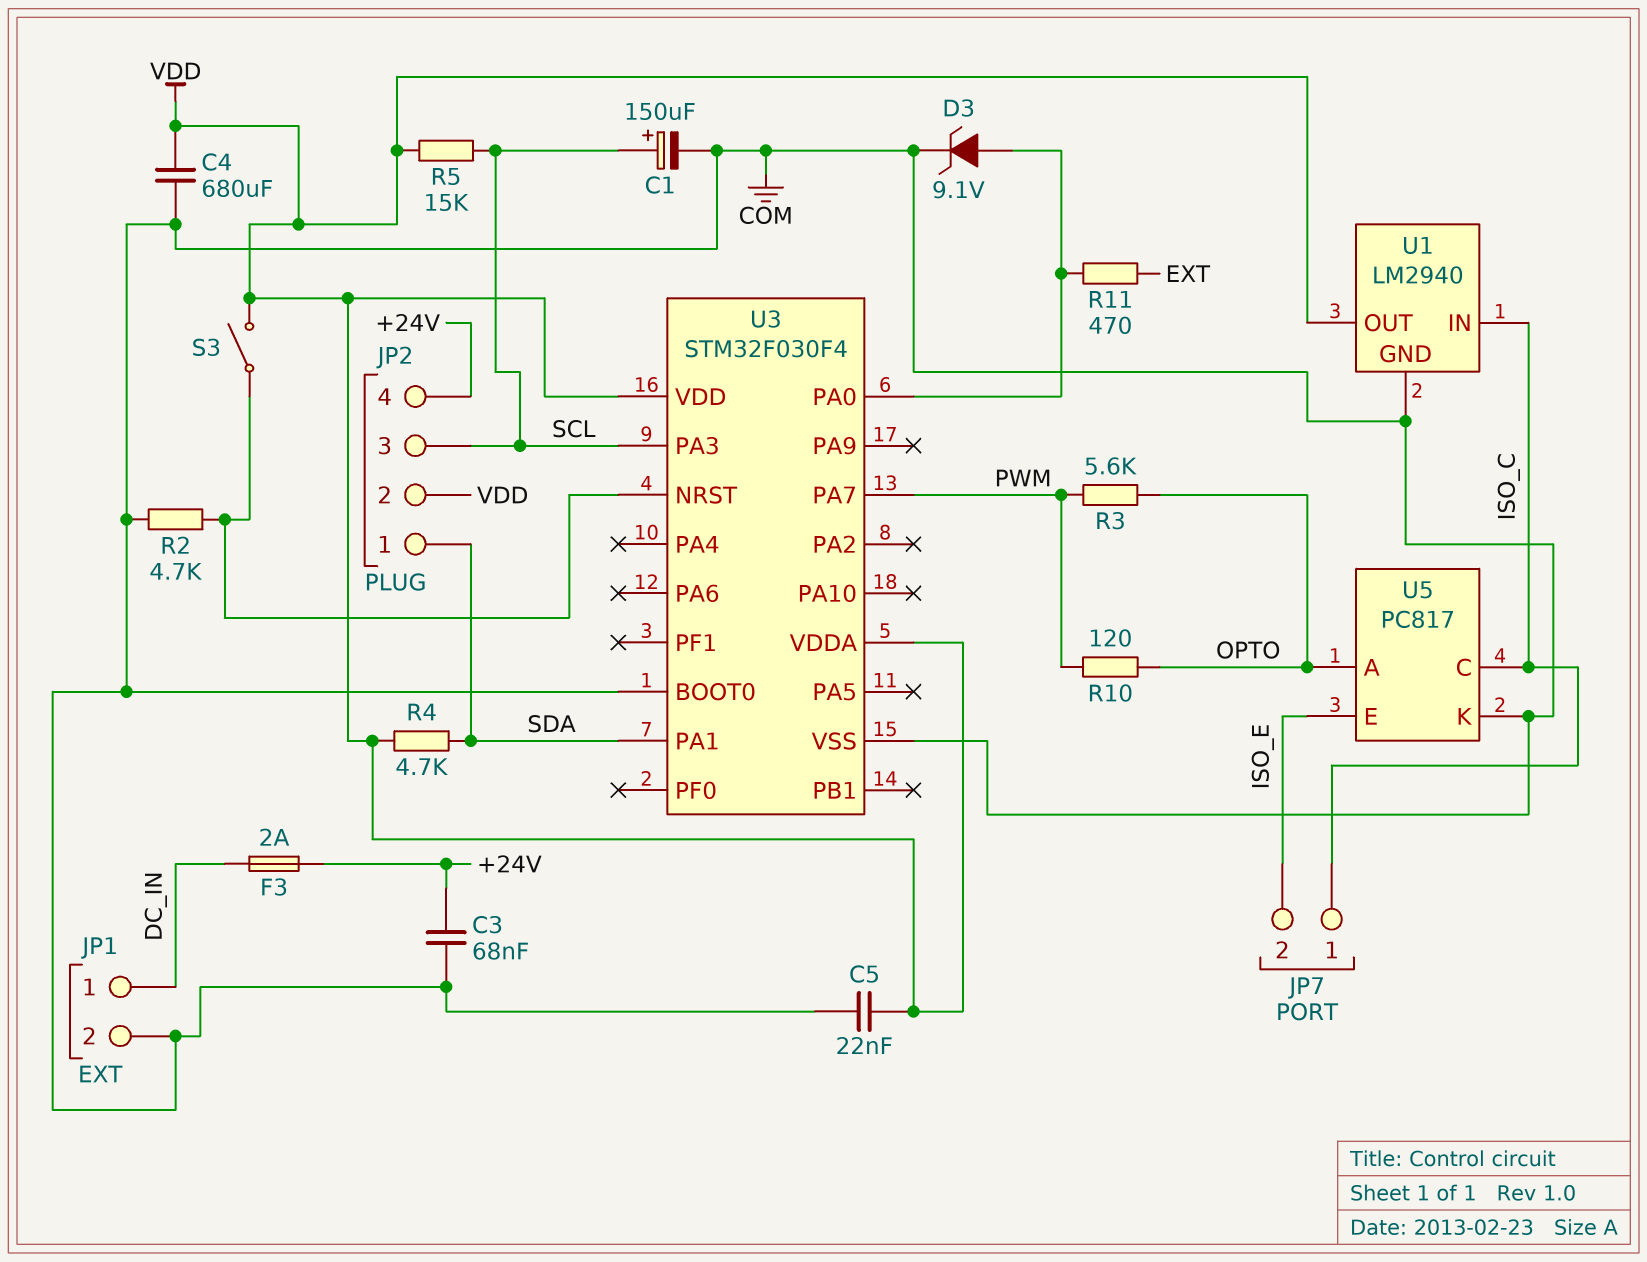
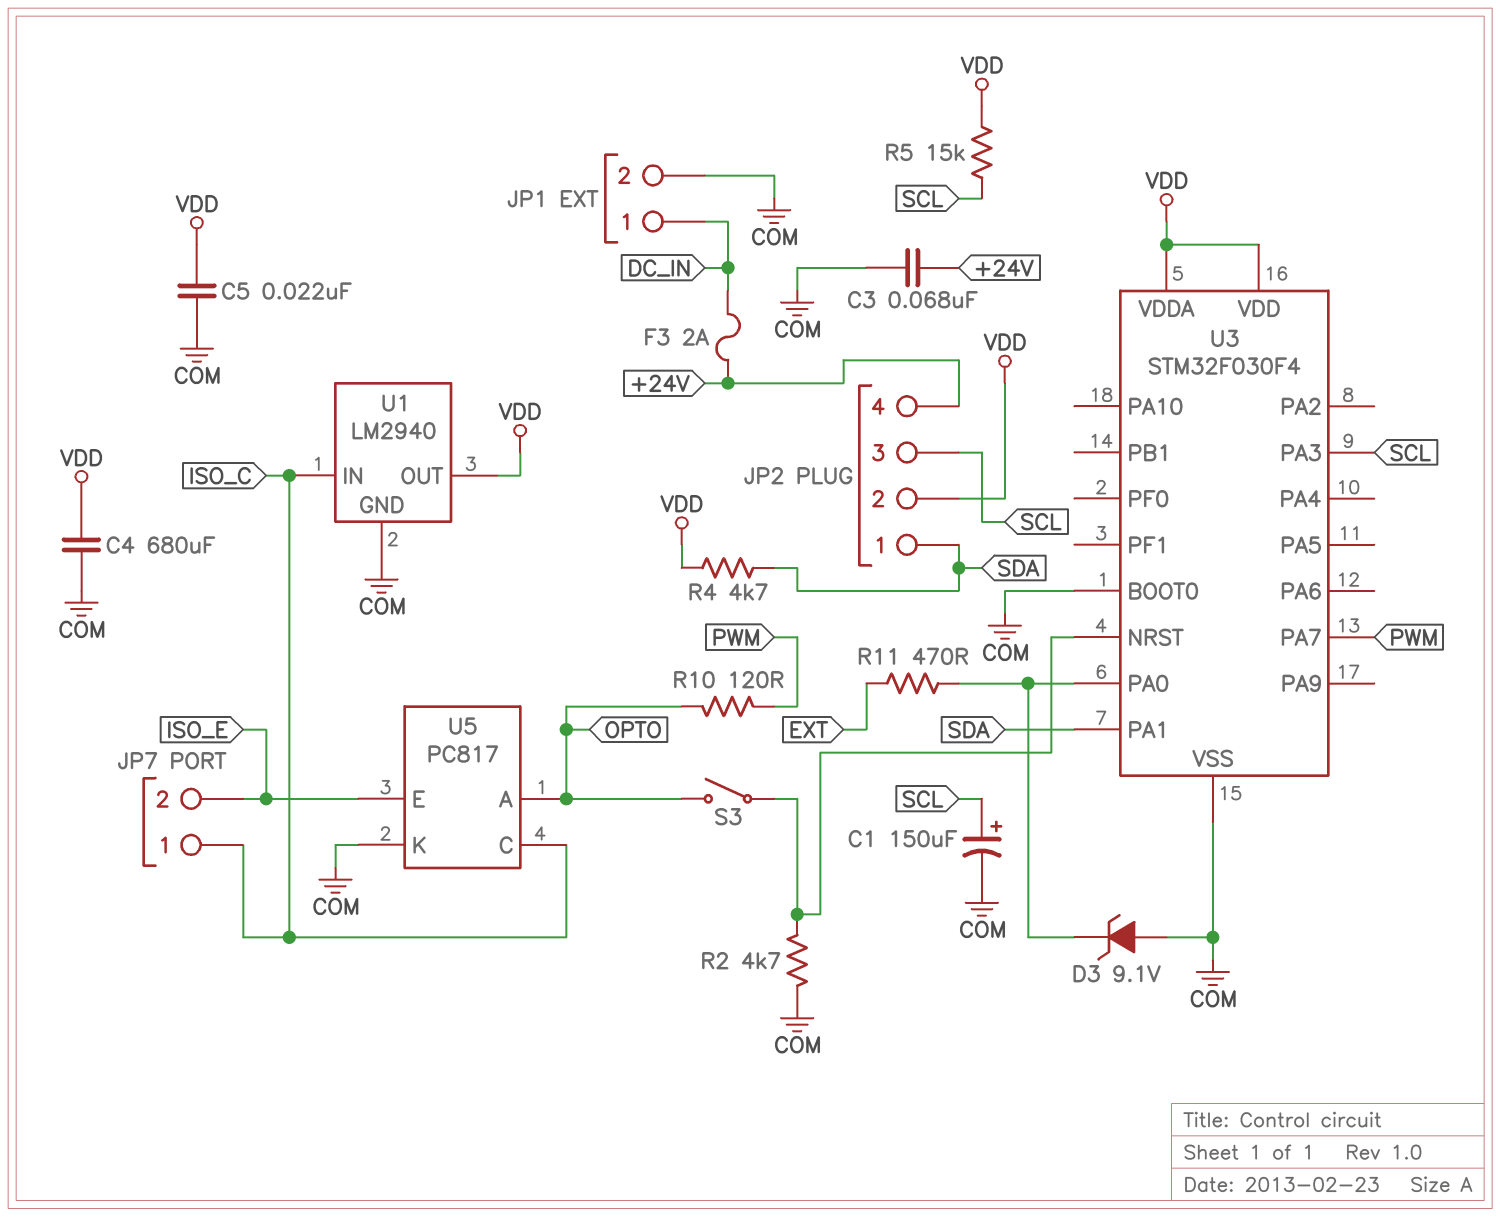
D3: zener 9.1V (A U3/PA0, K COM) -> zener 9.1V (A COM, K U3/PA0)
R3: 5.6k (OPTO, PWM) -> none
S3: switch (U3/NRST, VDD) -> switch (OPTO, U3/NRST)

